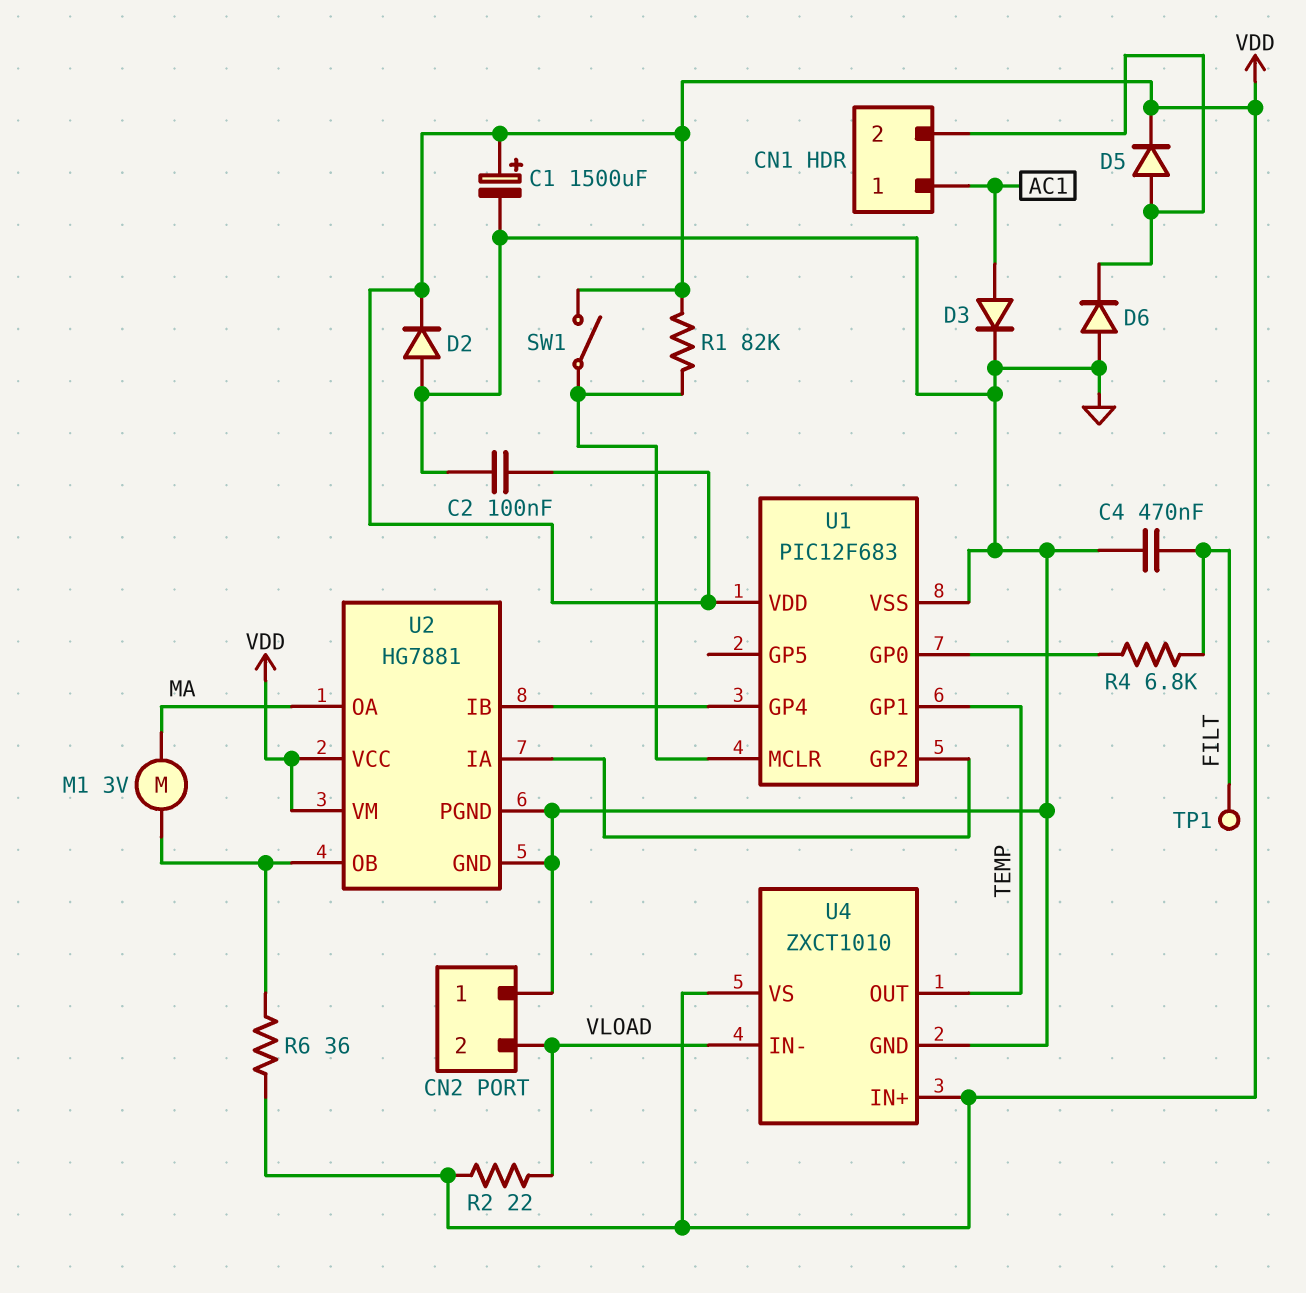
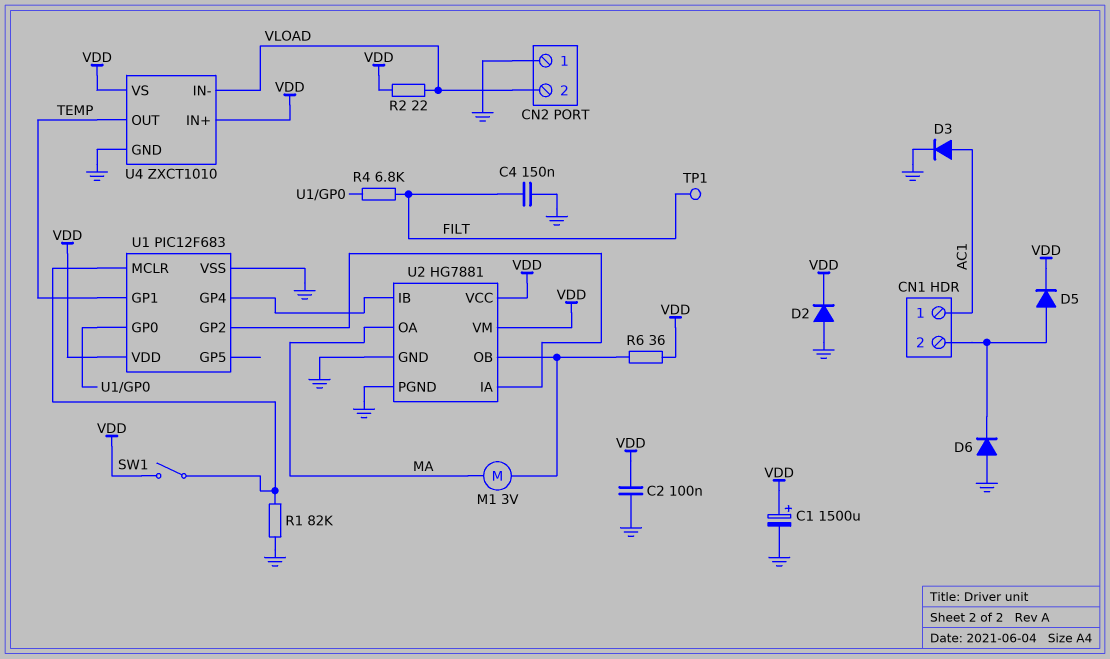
C4: 470nF (FILT, GND) -> 150nF (FILT, GND)
R1: 82k (U1/MCLR, VDD) -> 82k (GND, U1/MCLR)

